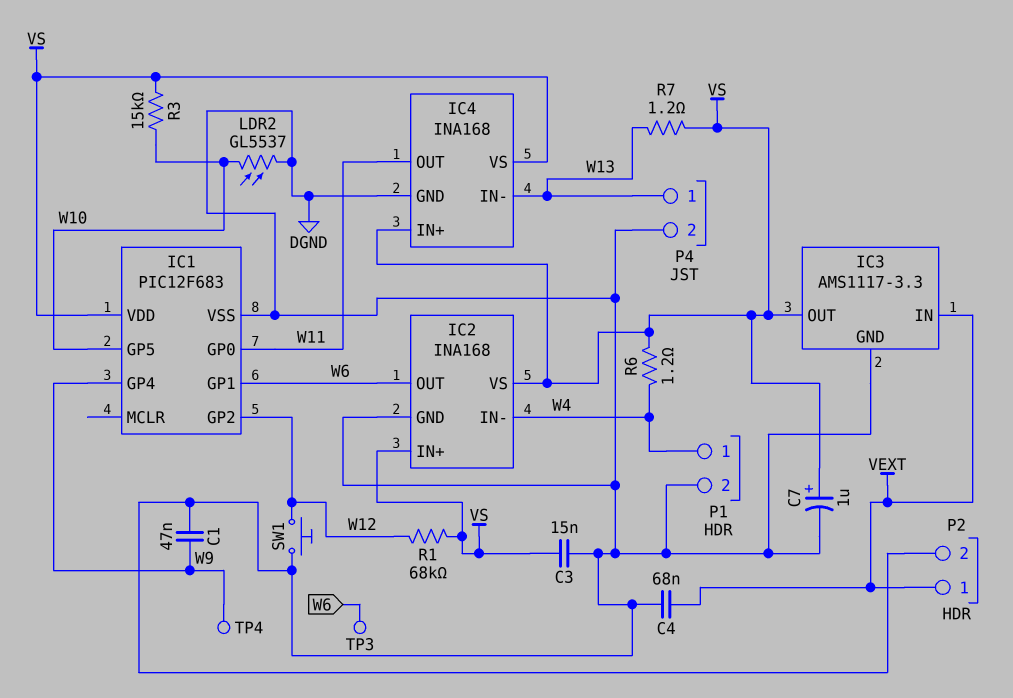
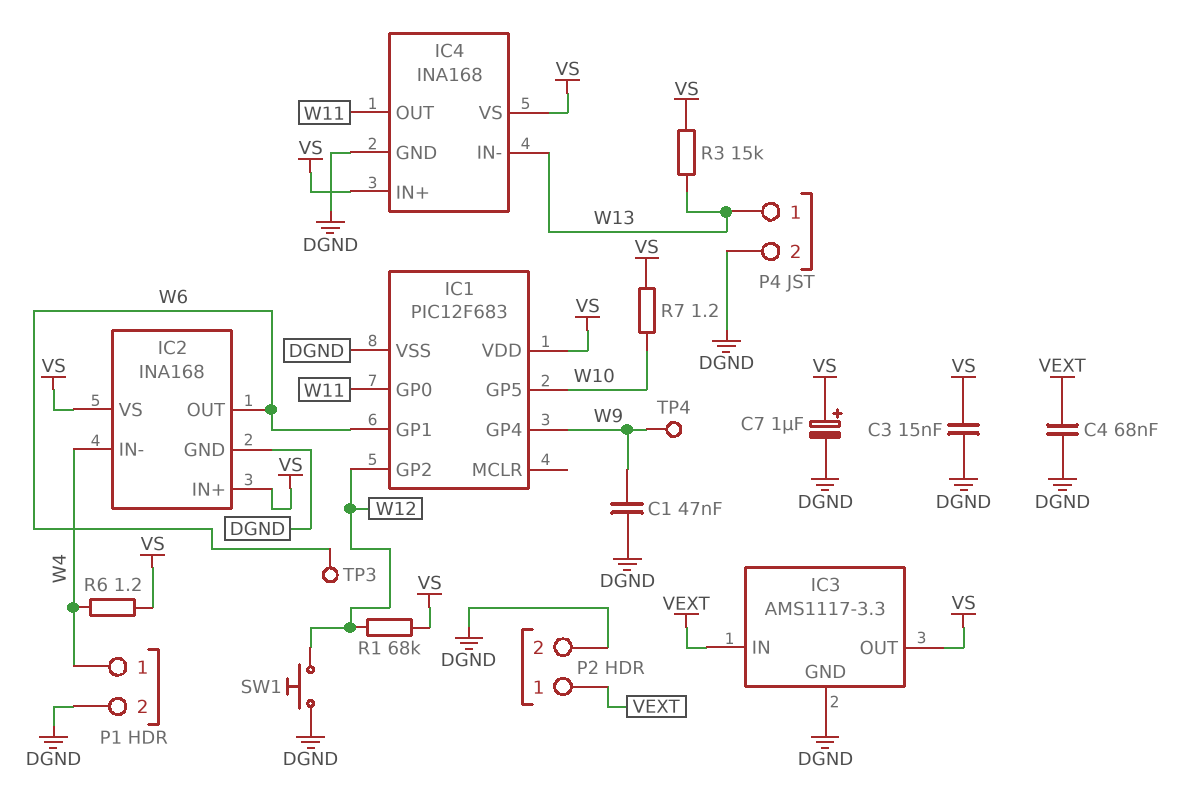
LDR2: GL5537 (DGND, W10) -> none
R3: 15k (VS, W10) -> 15k (VS, W13)
R7: 1.2 (VS, W13) -> 1.2 (VS, W10)

